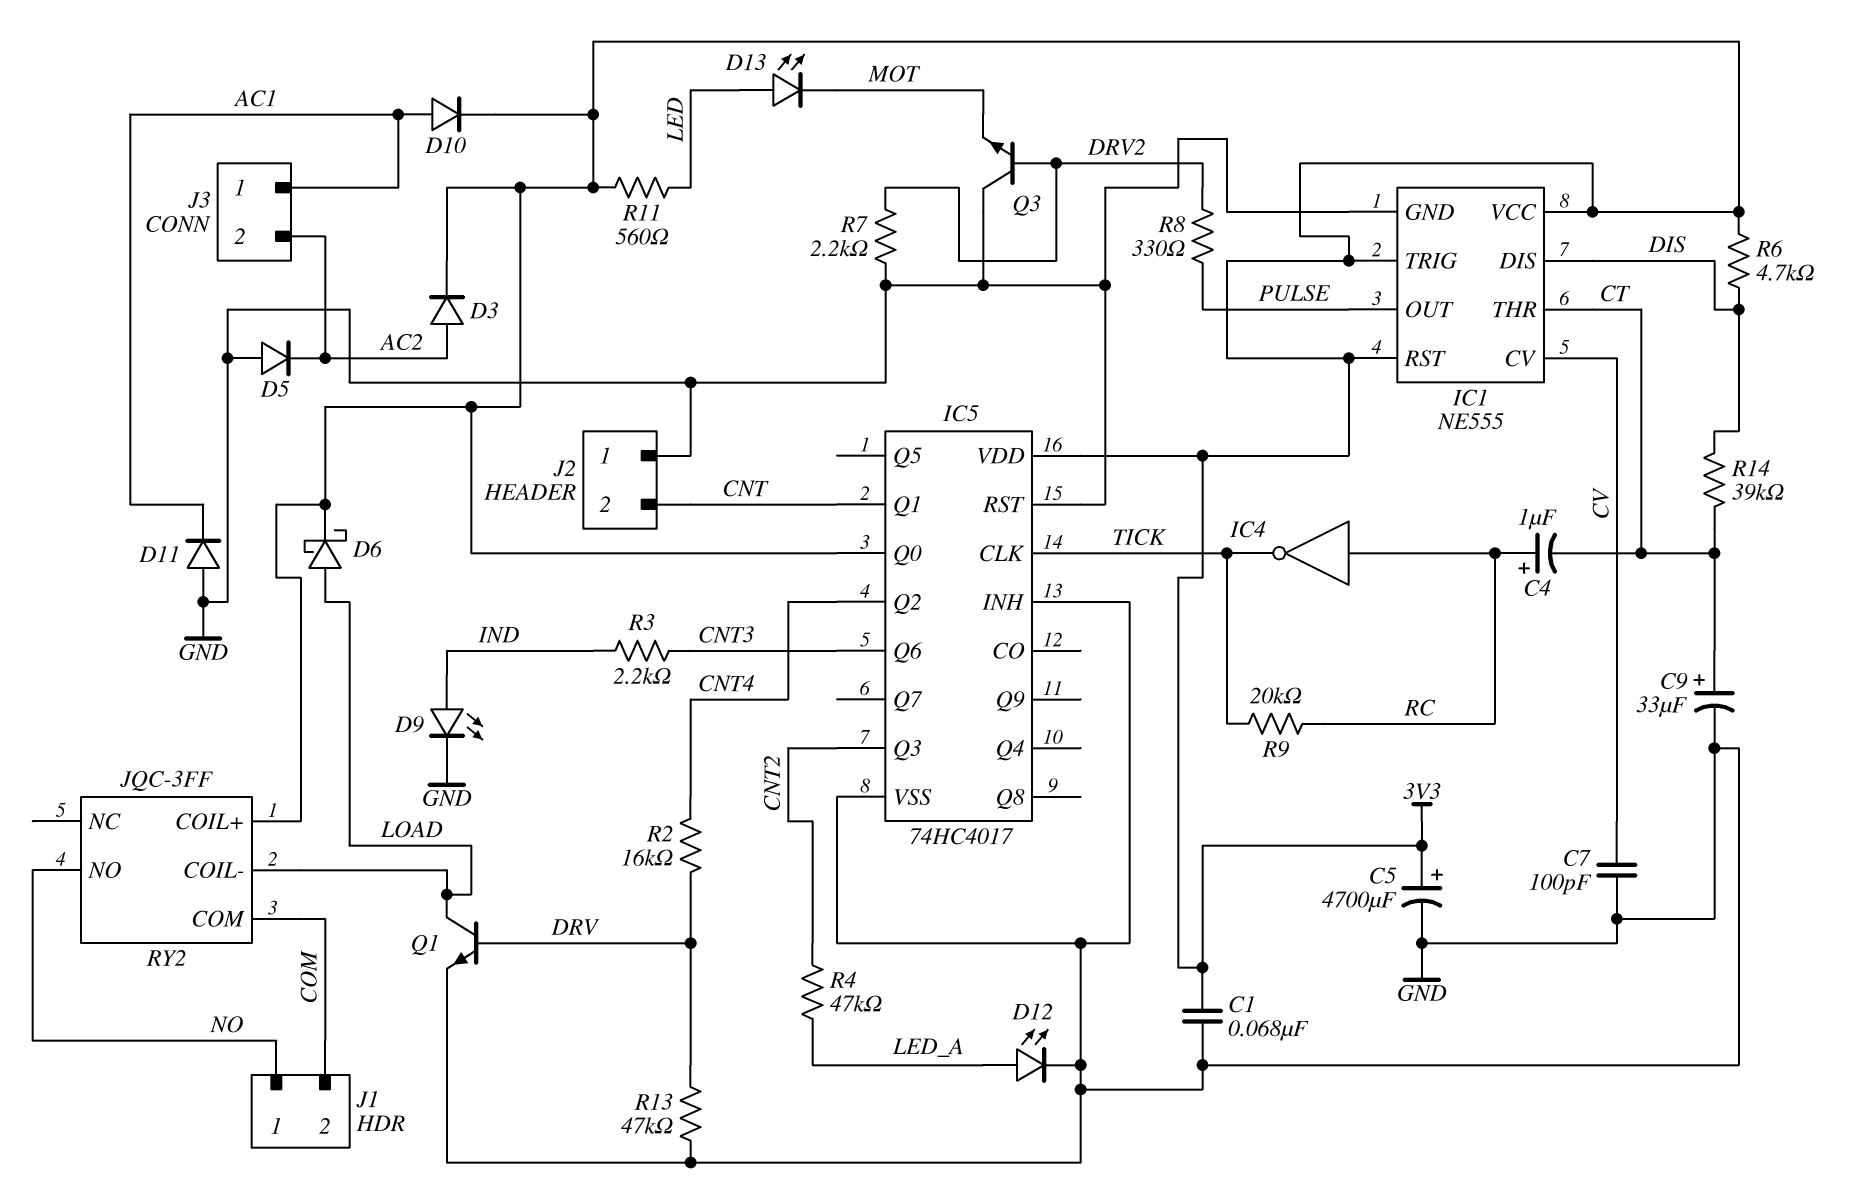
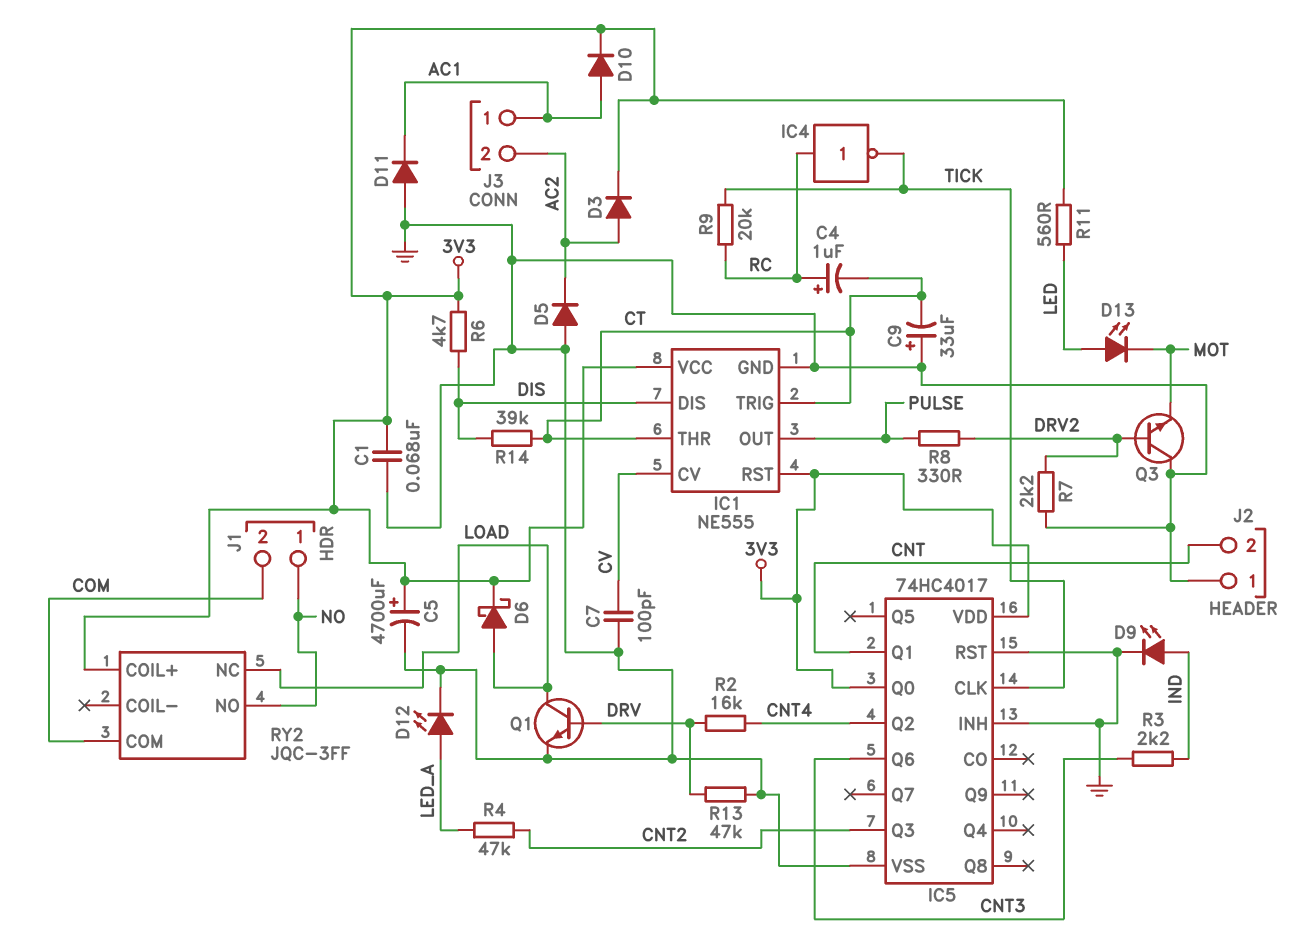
C9: 33uF (plus CT, minus GND) -> 33uF (plus GND, minus CT)
IC1 pin TRIG: 3V3 -> CT
RY2 pin COIL-: LOAD -> none
RY2 pin NC: none -> LOAD

